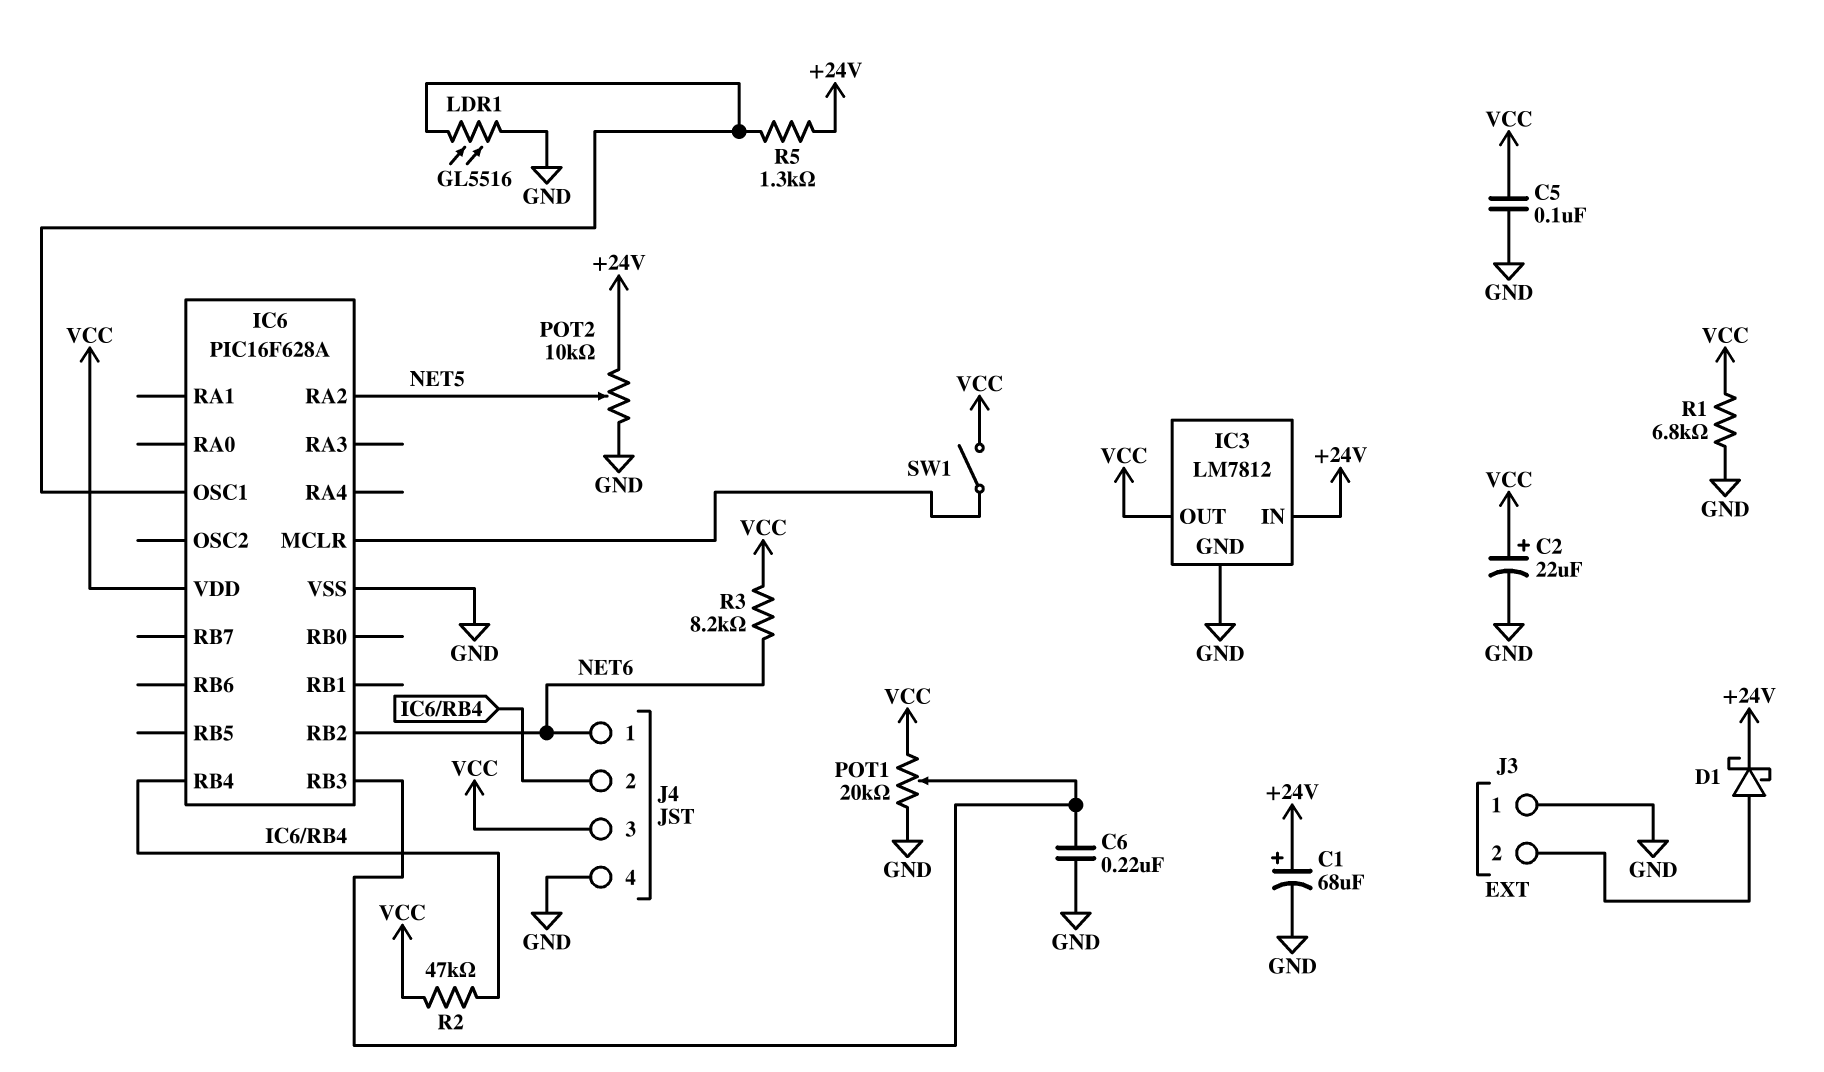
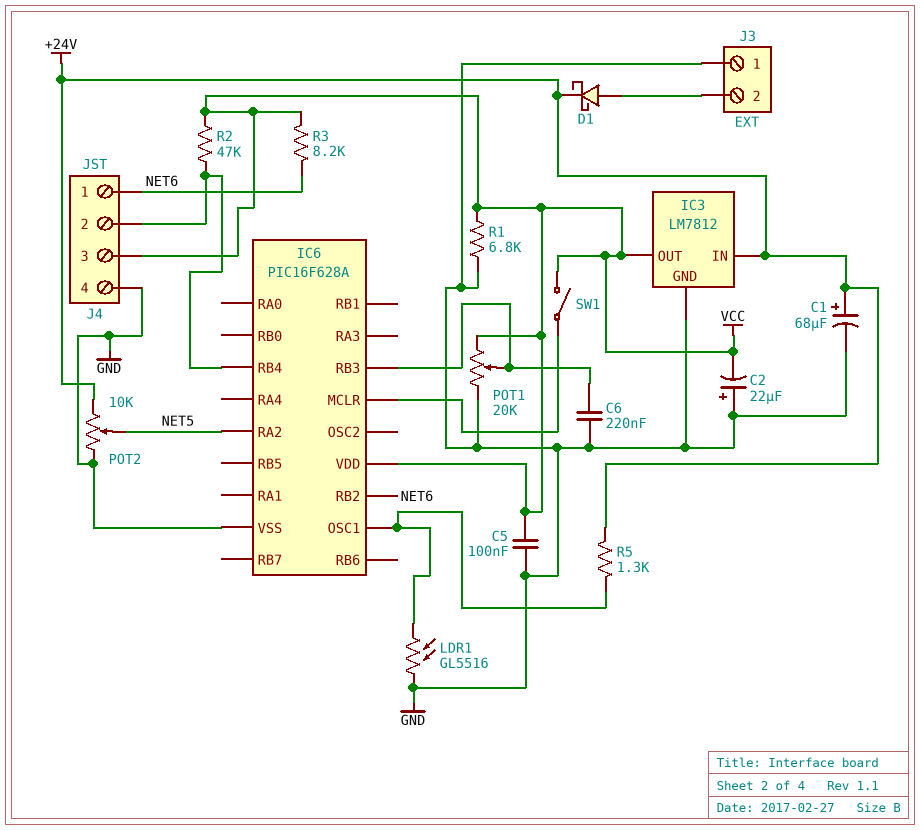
C2: 22uF (plus VCC, minus GND) -> 22uF (plus GND, minus VCC)

